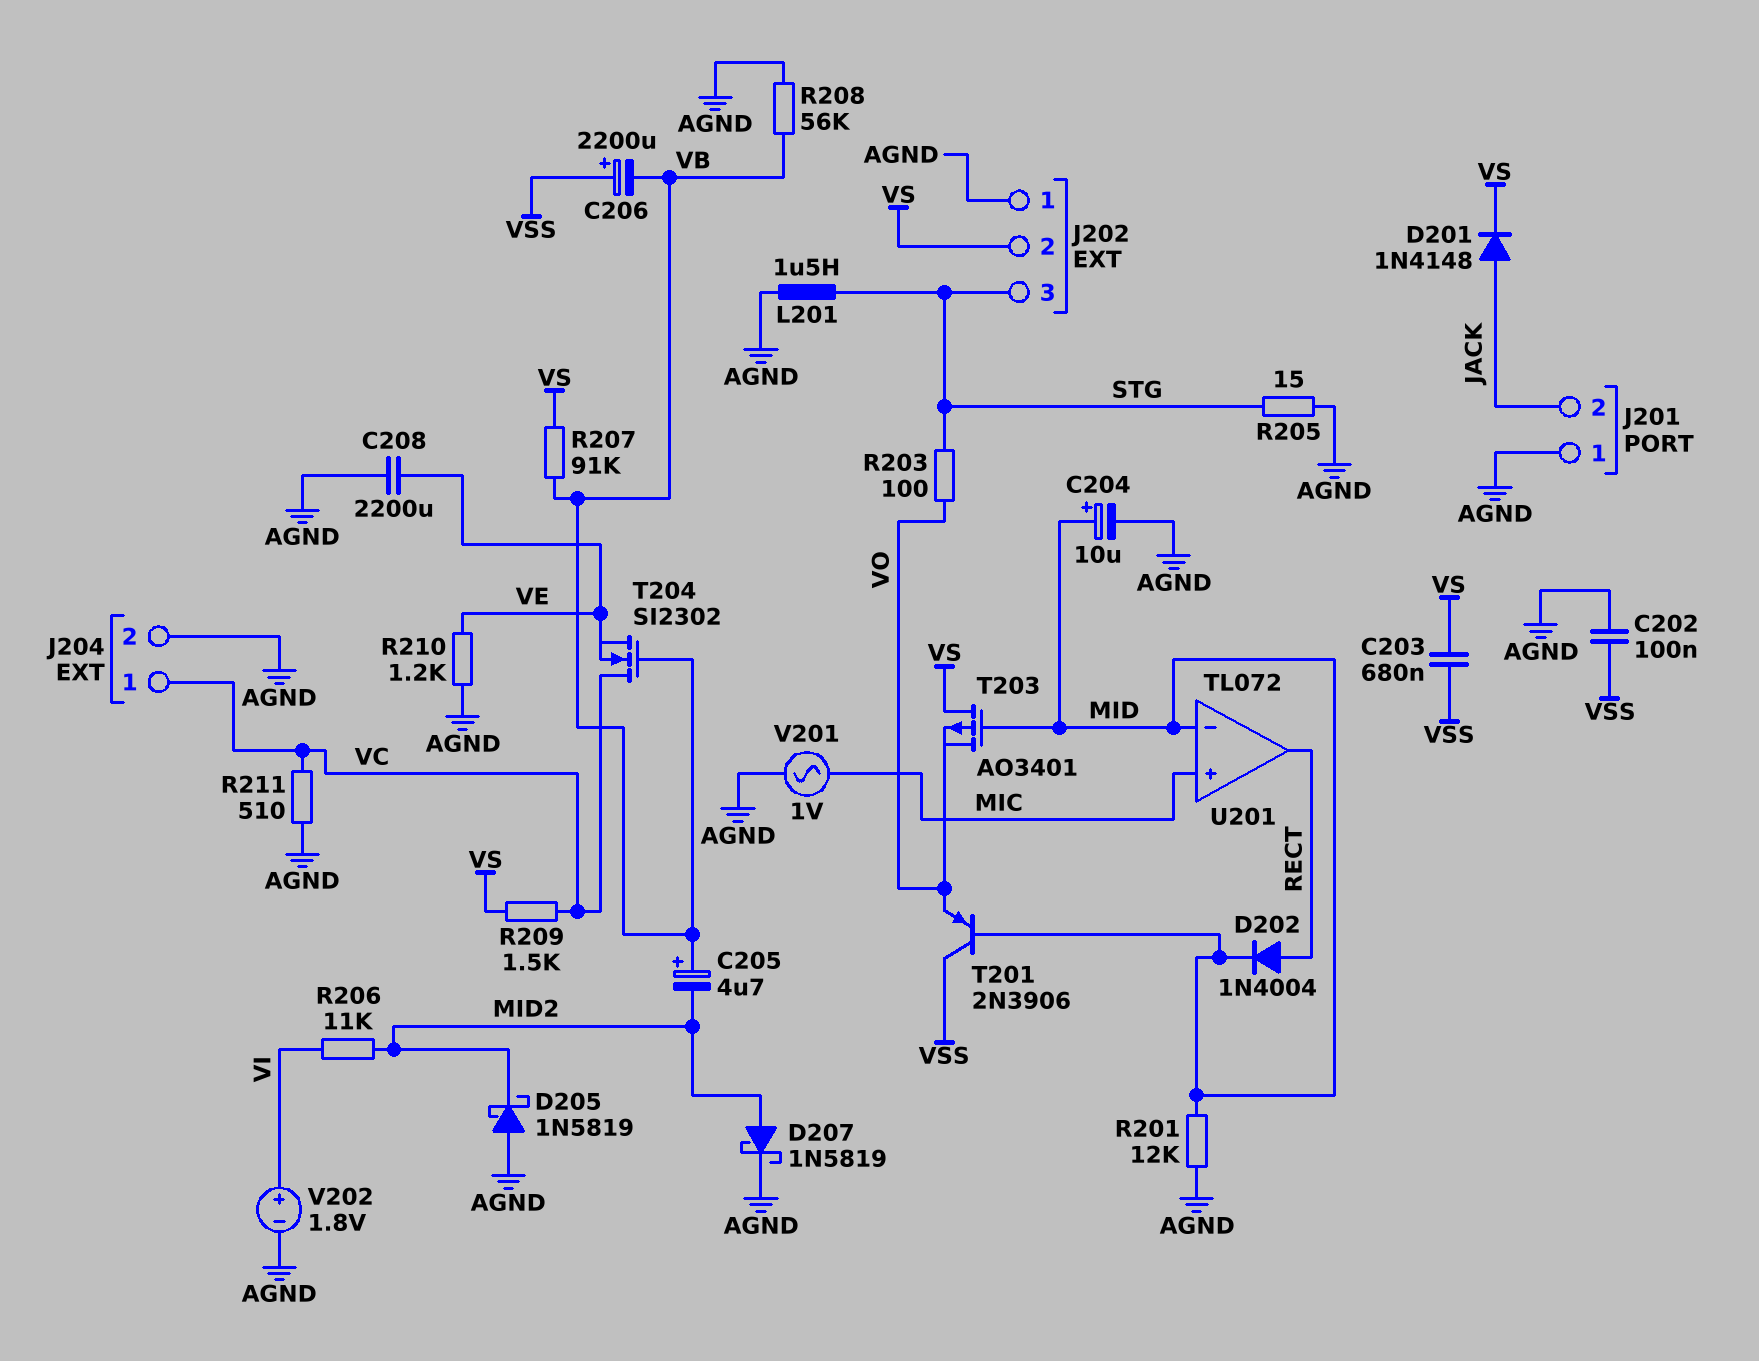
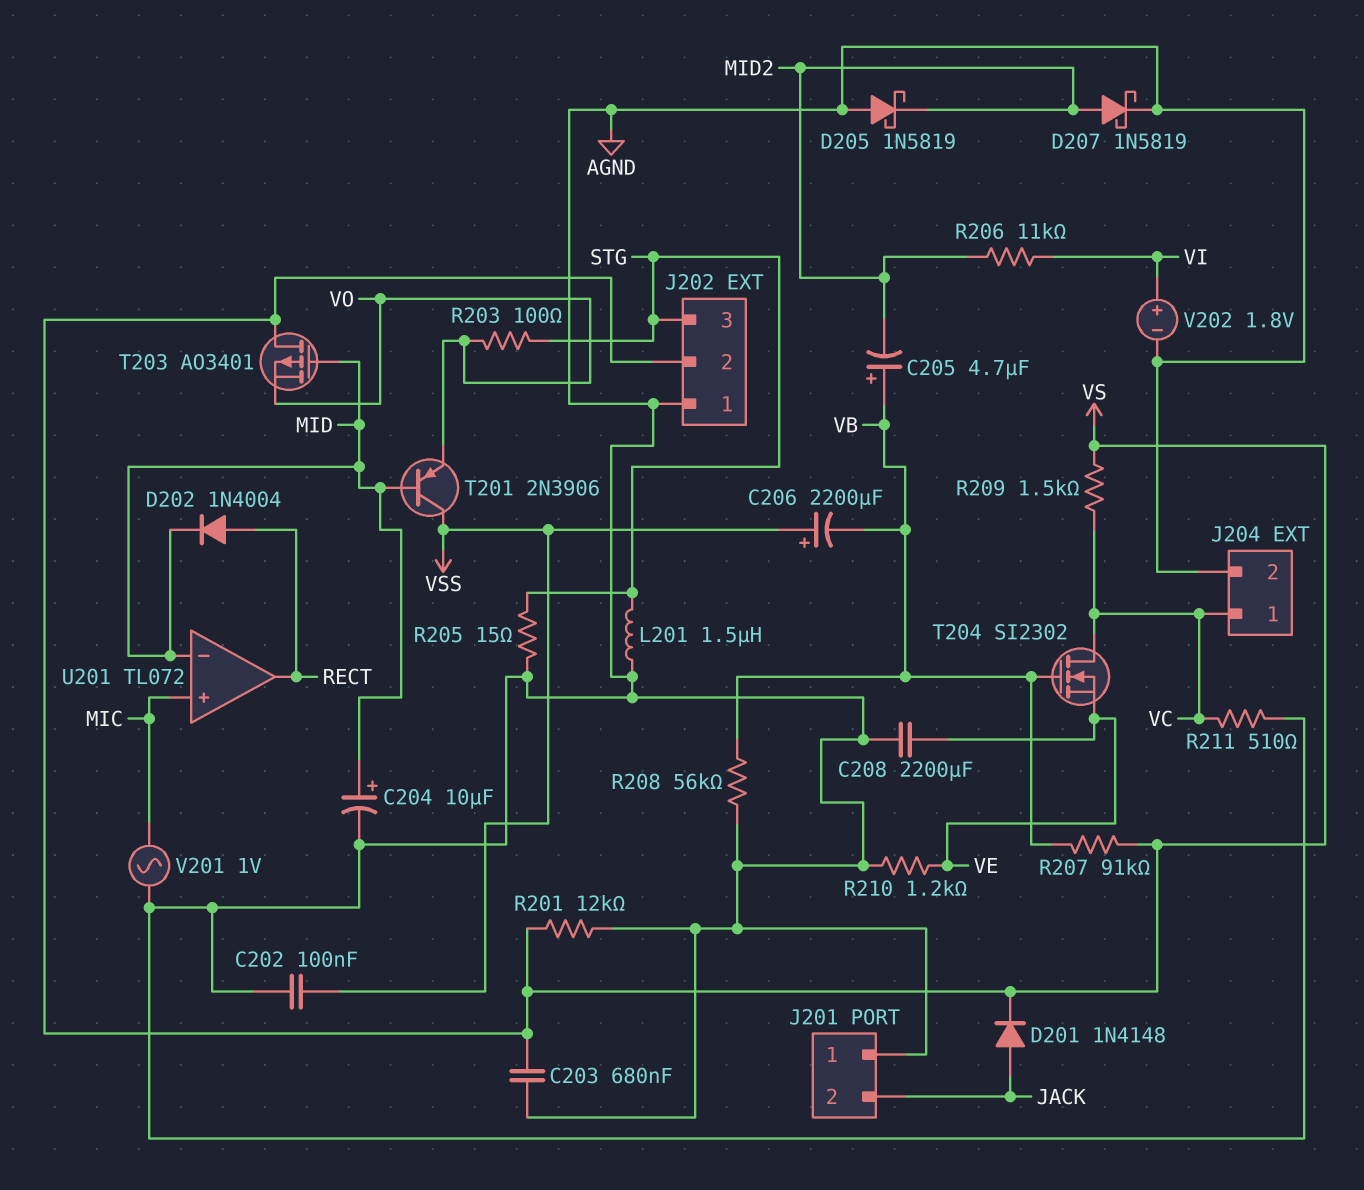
C203: 680nF (VS, VSS) -> 680nF (AGND, VS)
R201: 12k (AGND, MID) -> 12k (AGND, VS)

